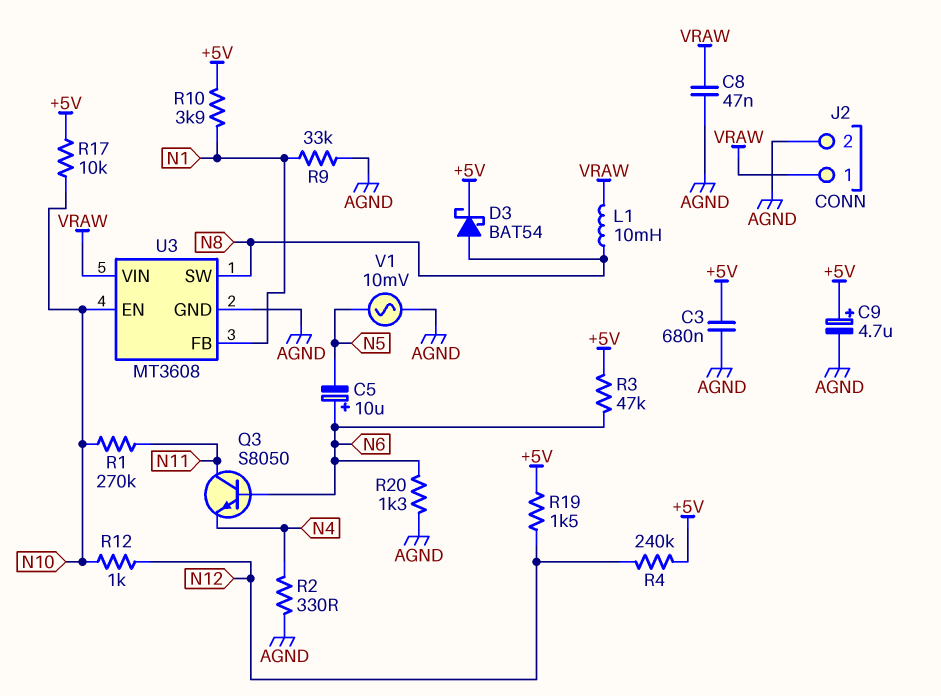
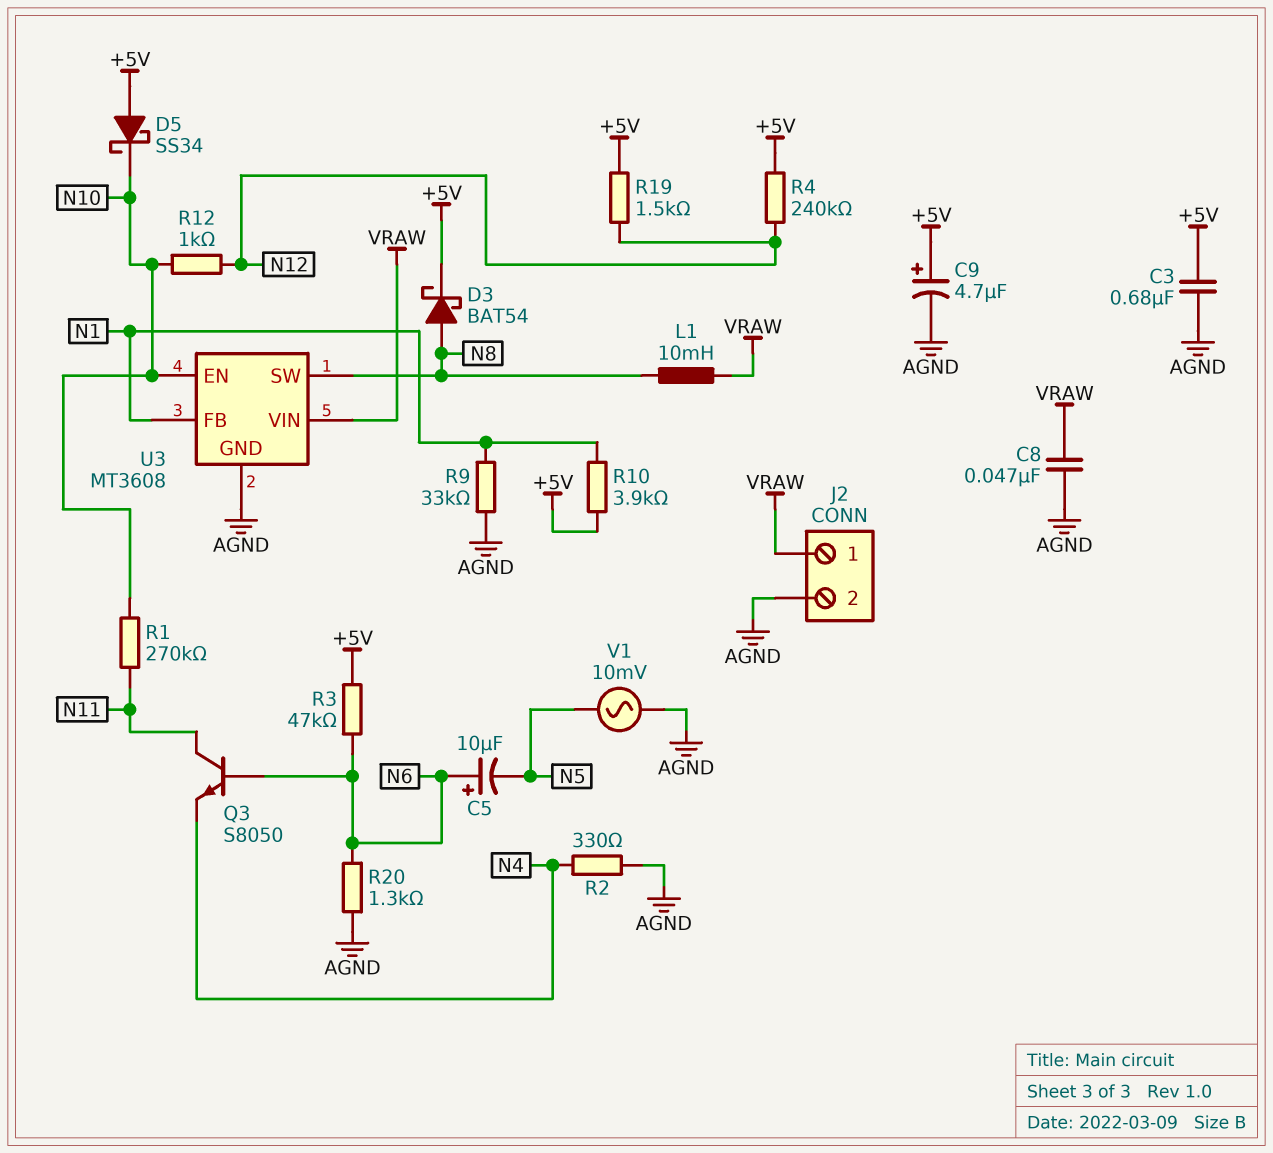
D5: none -> schottky SS34 (A +5V, K N10)
R17: 10k (+5V, N10) -> none

